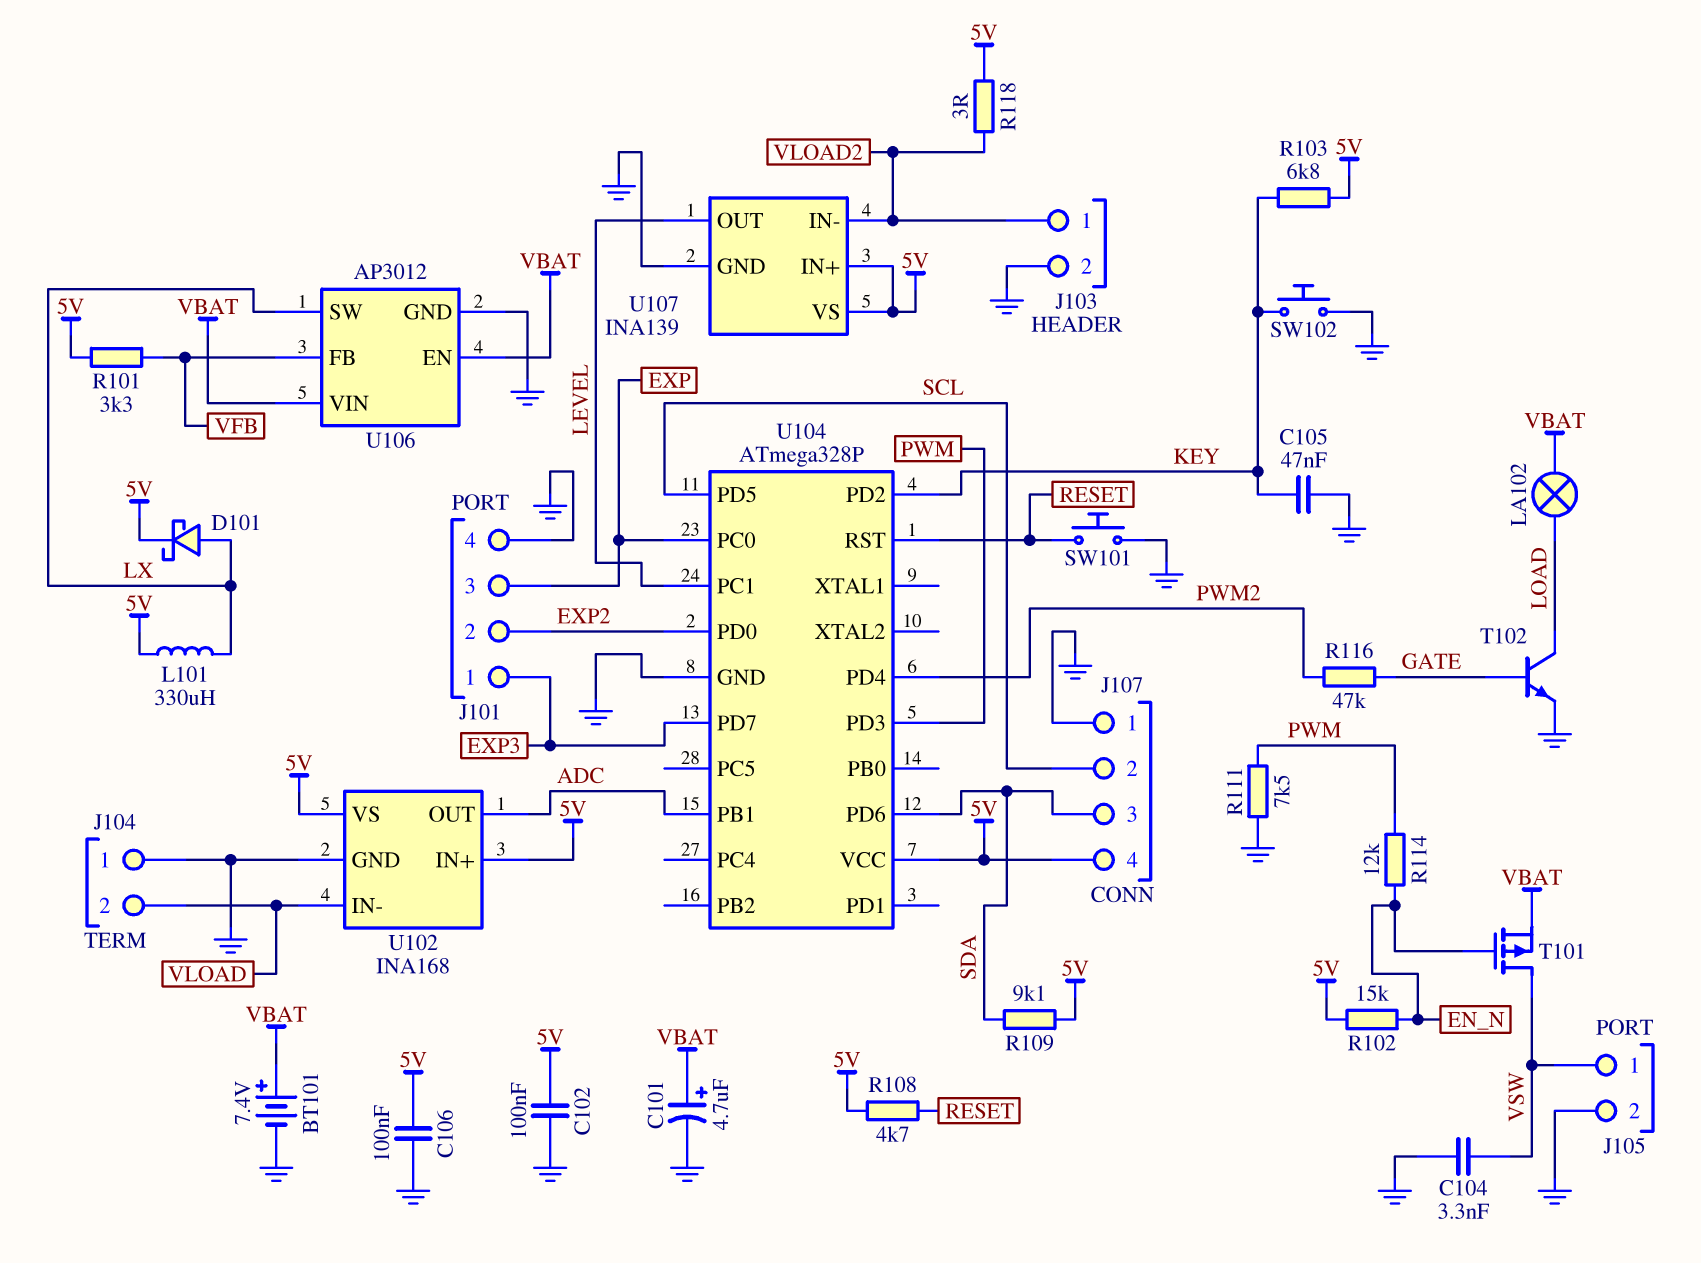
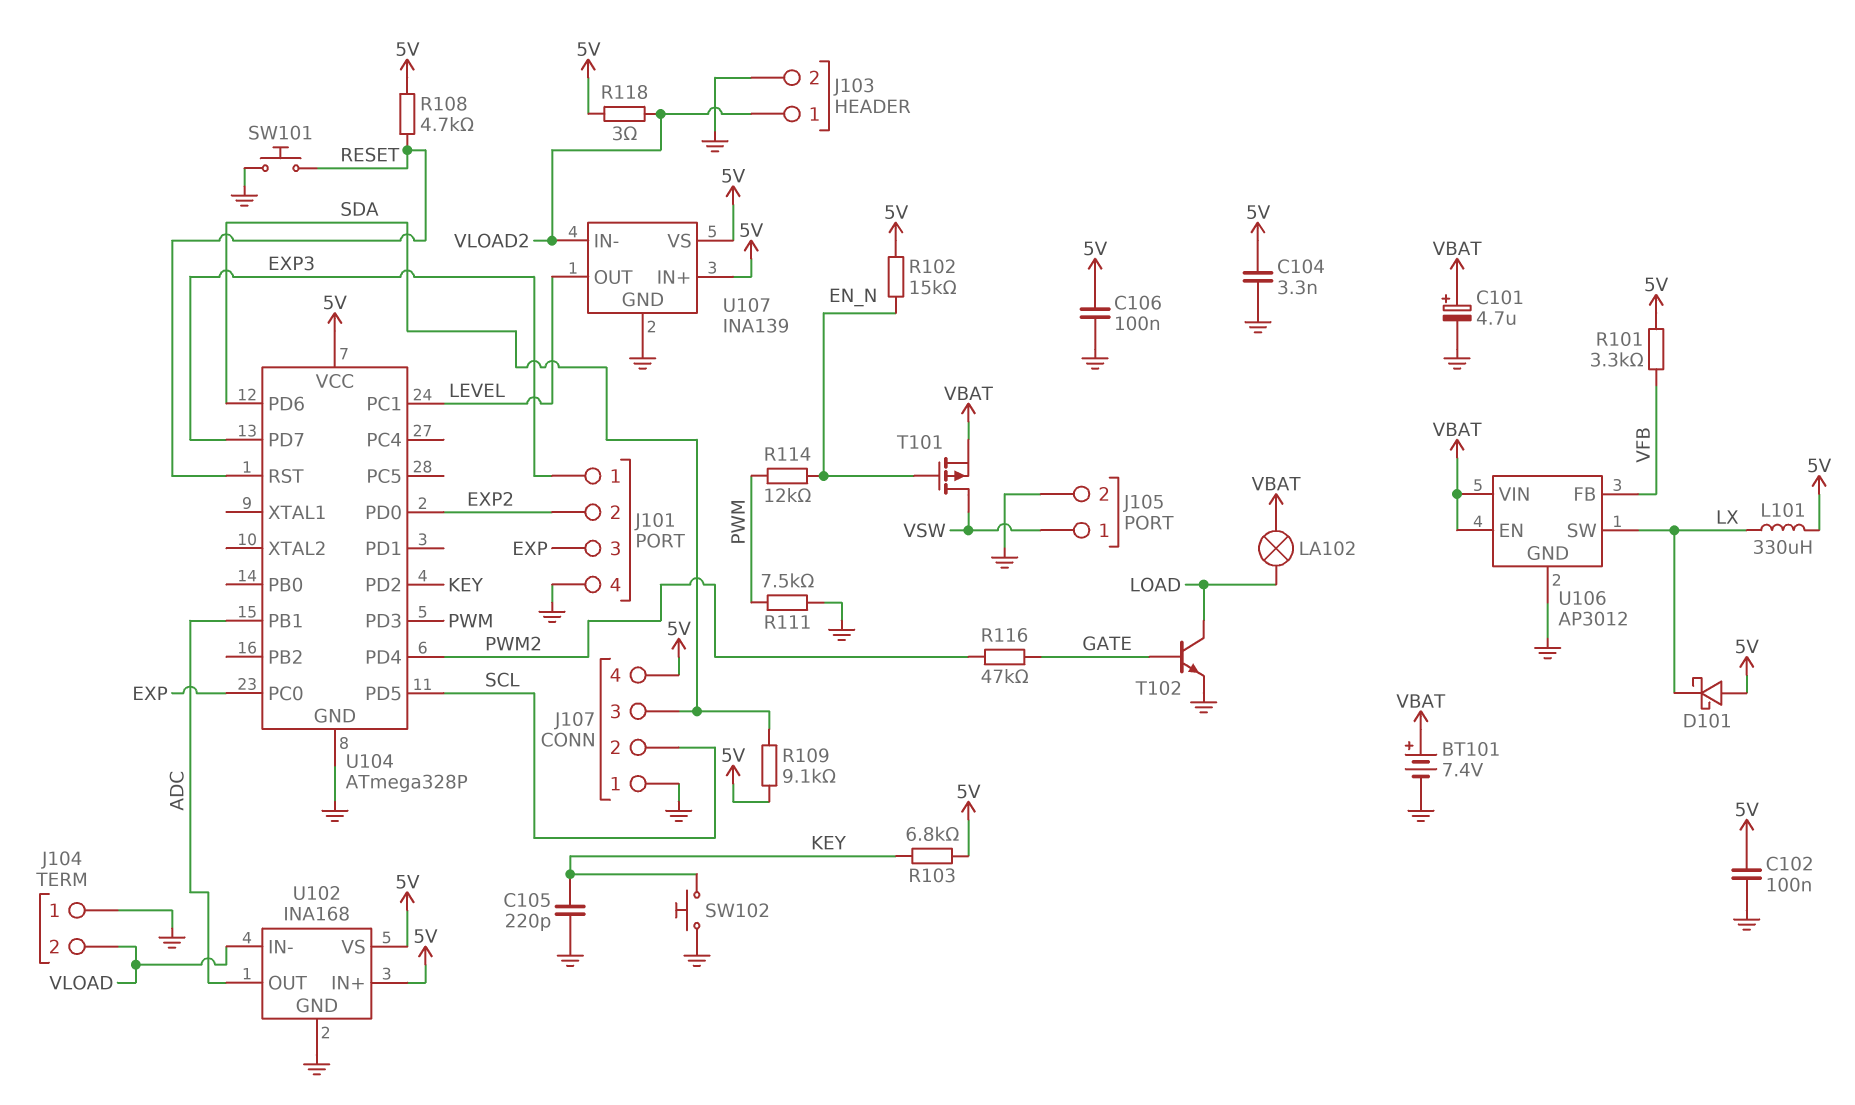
C104: 3.3nF (GND, VSW) -> 3.3nF (5V, GND)
C105: 47nF (GND, KEY) -> 220pF (GND, KEY)
D101: schottky (A LX, K 5V) -> schottky (A 5V, K LX)

